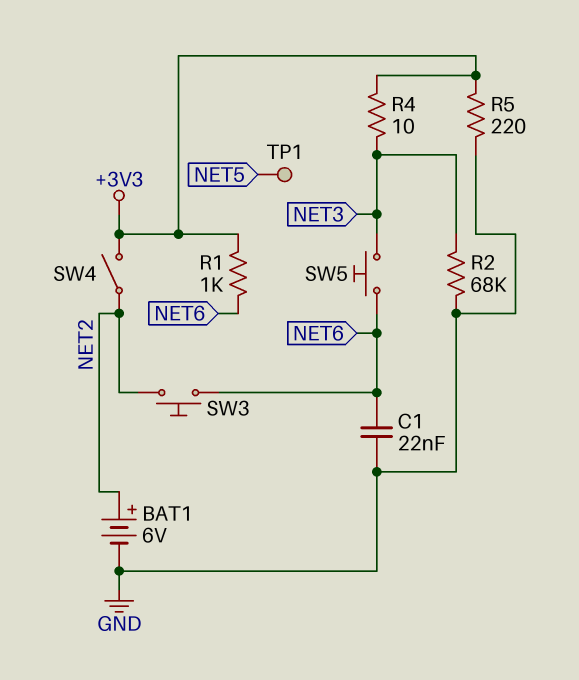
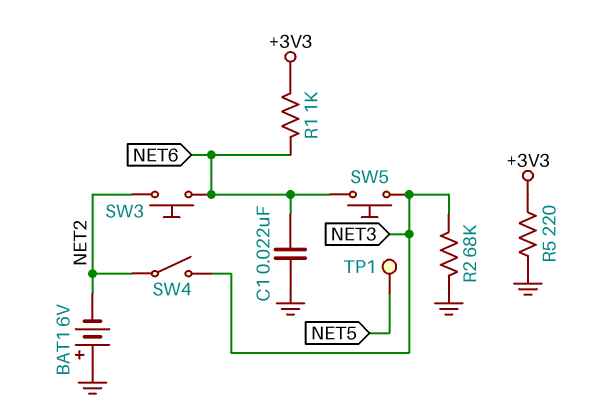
BAT1: 6V (plus NET2, minus GND) -> 6V (plus GND, minus NET2)
R4: 10 (+3V3, NET3) -> none
SW4: switch (+3V3, NET2) -> switch (NET2, NET3)

